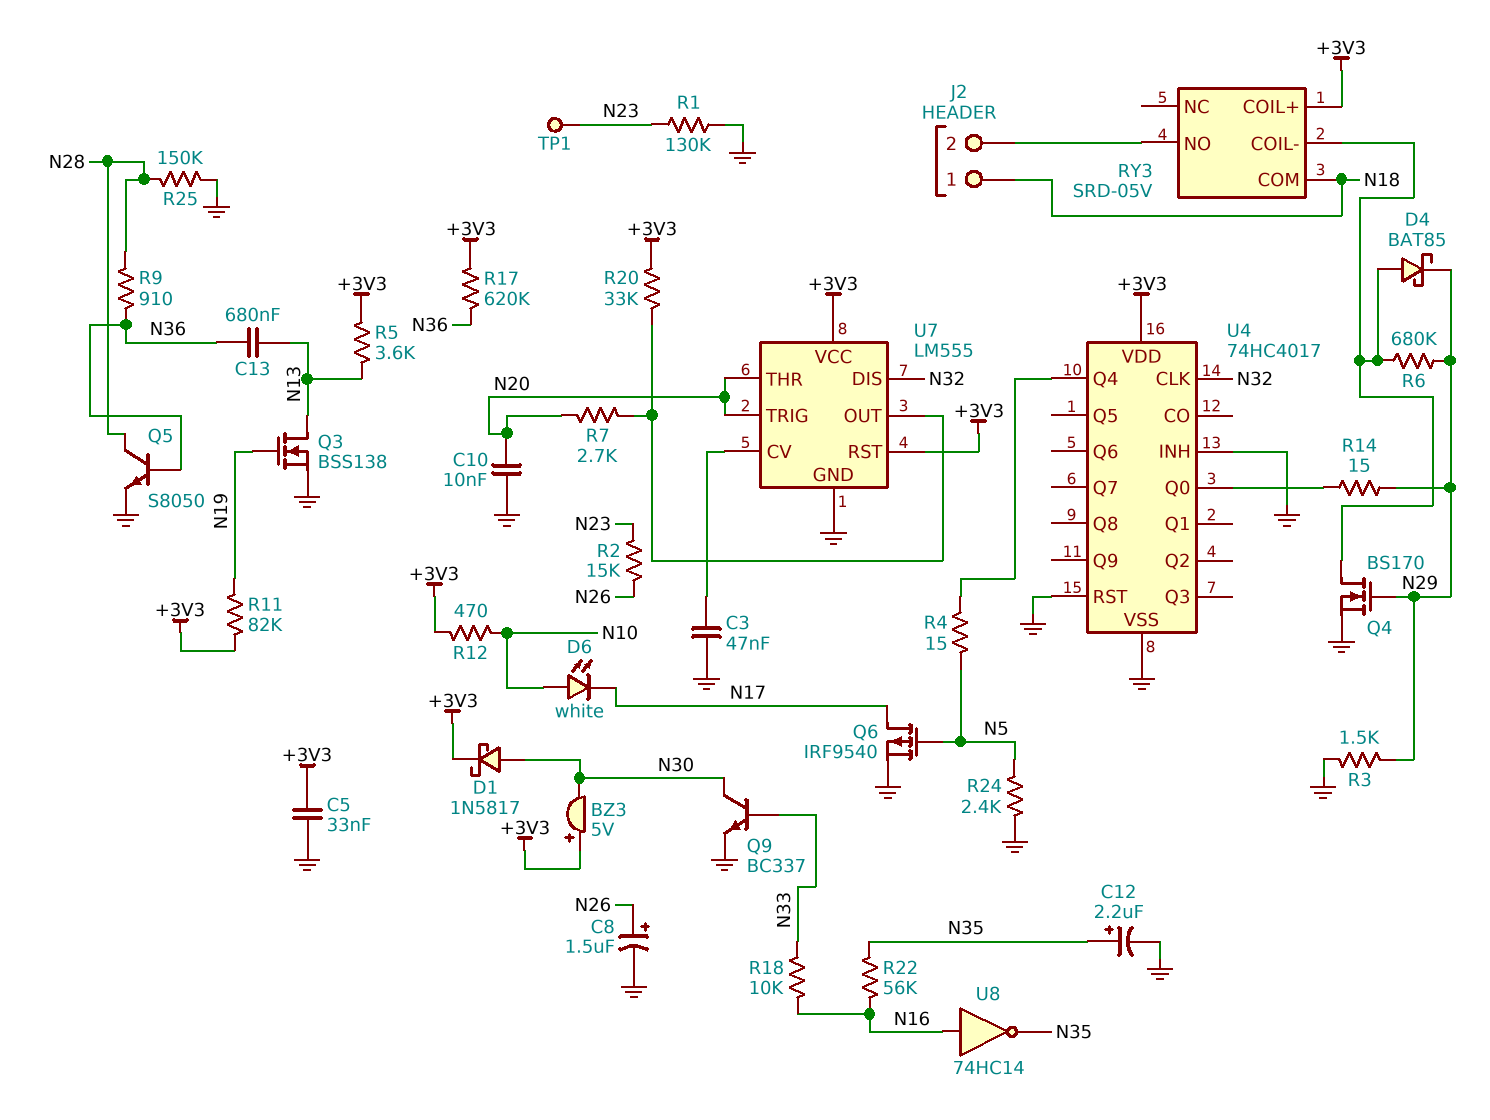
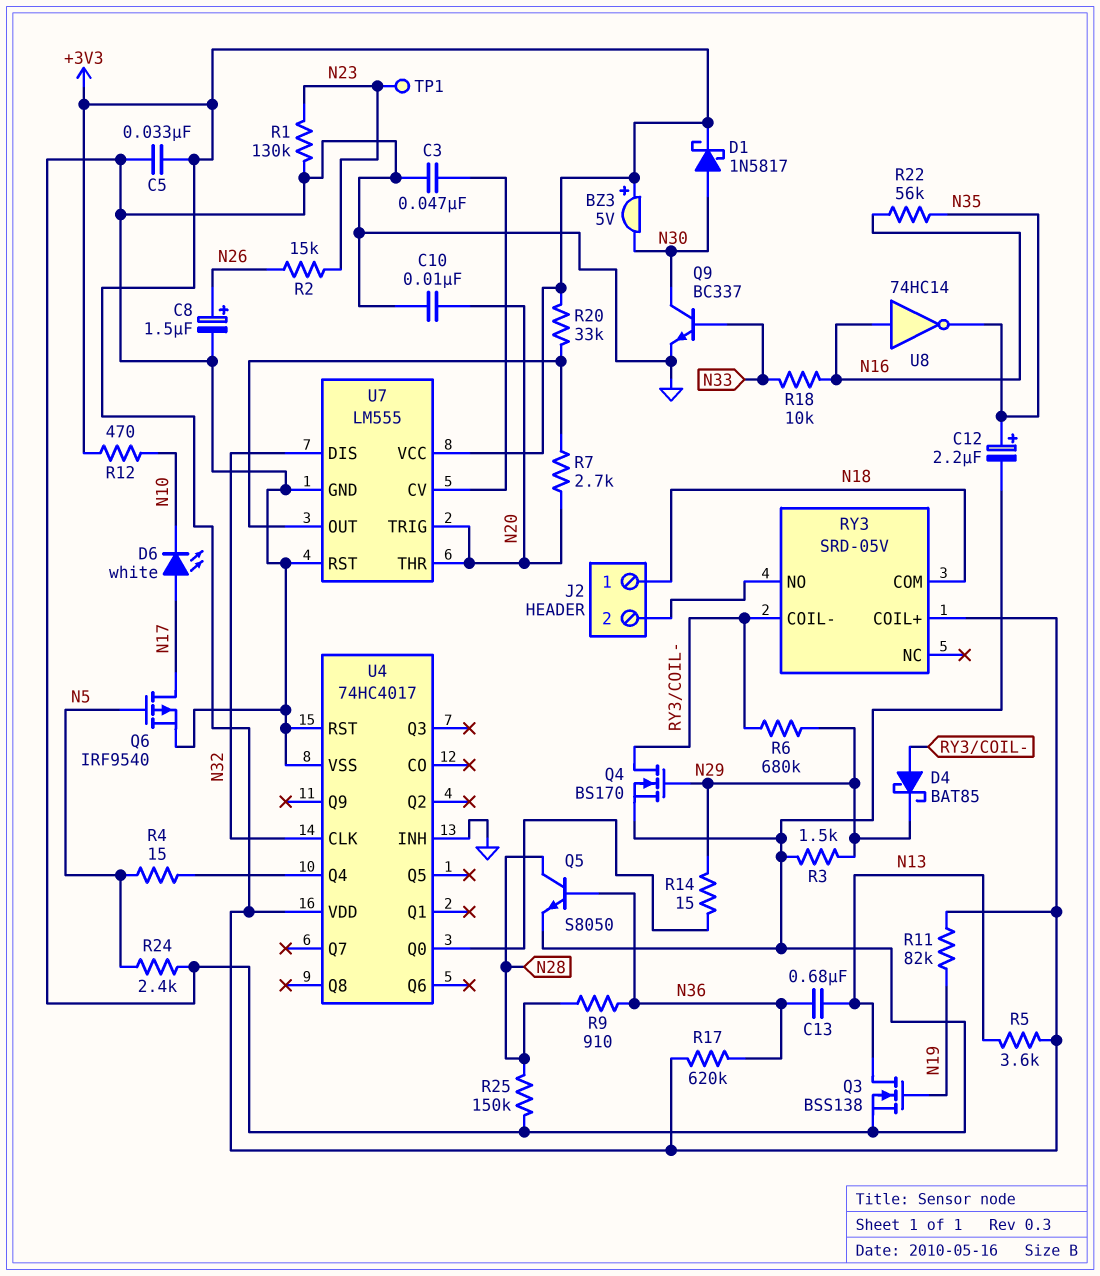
D6: LED white (A N10, K N17) -> LED white (A N17, K N10)
U7 pin RST: +3V3 -> GND

